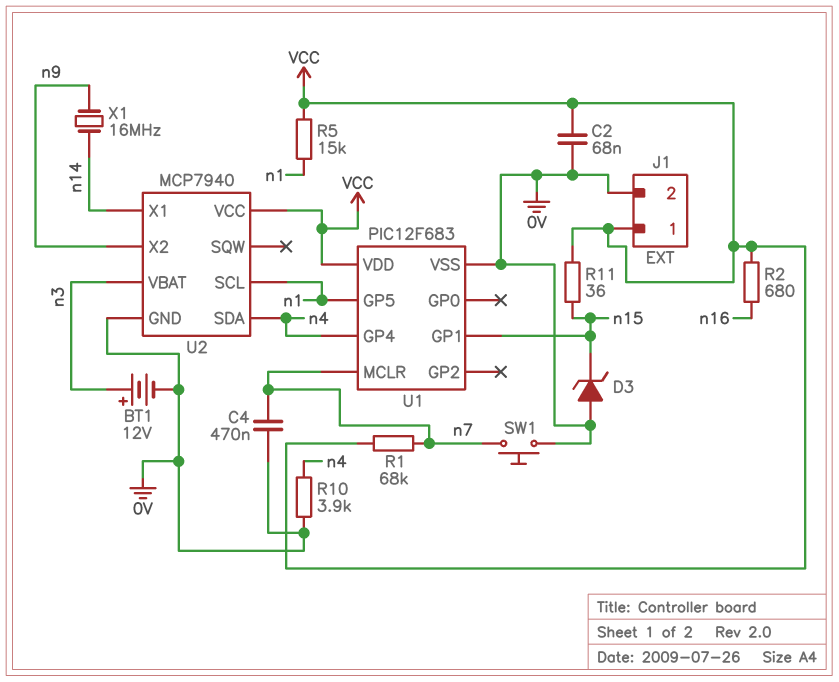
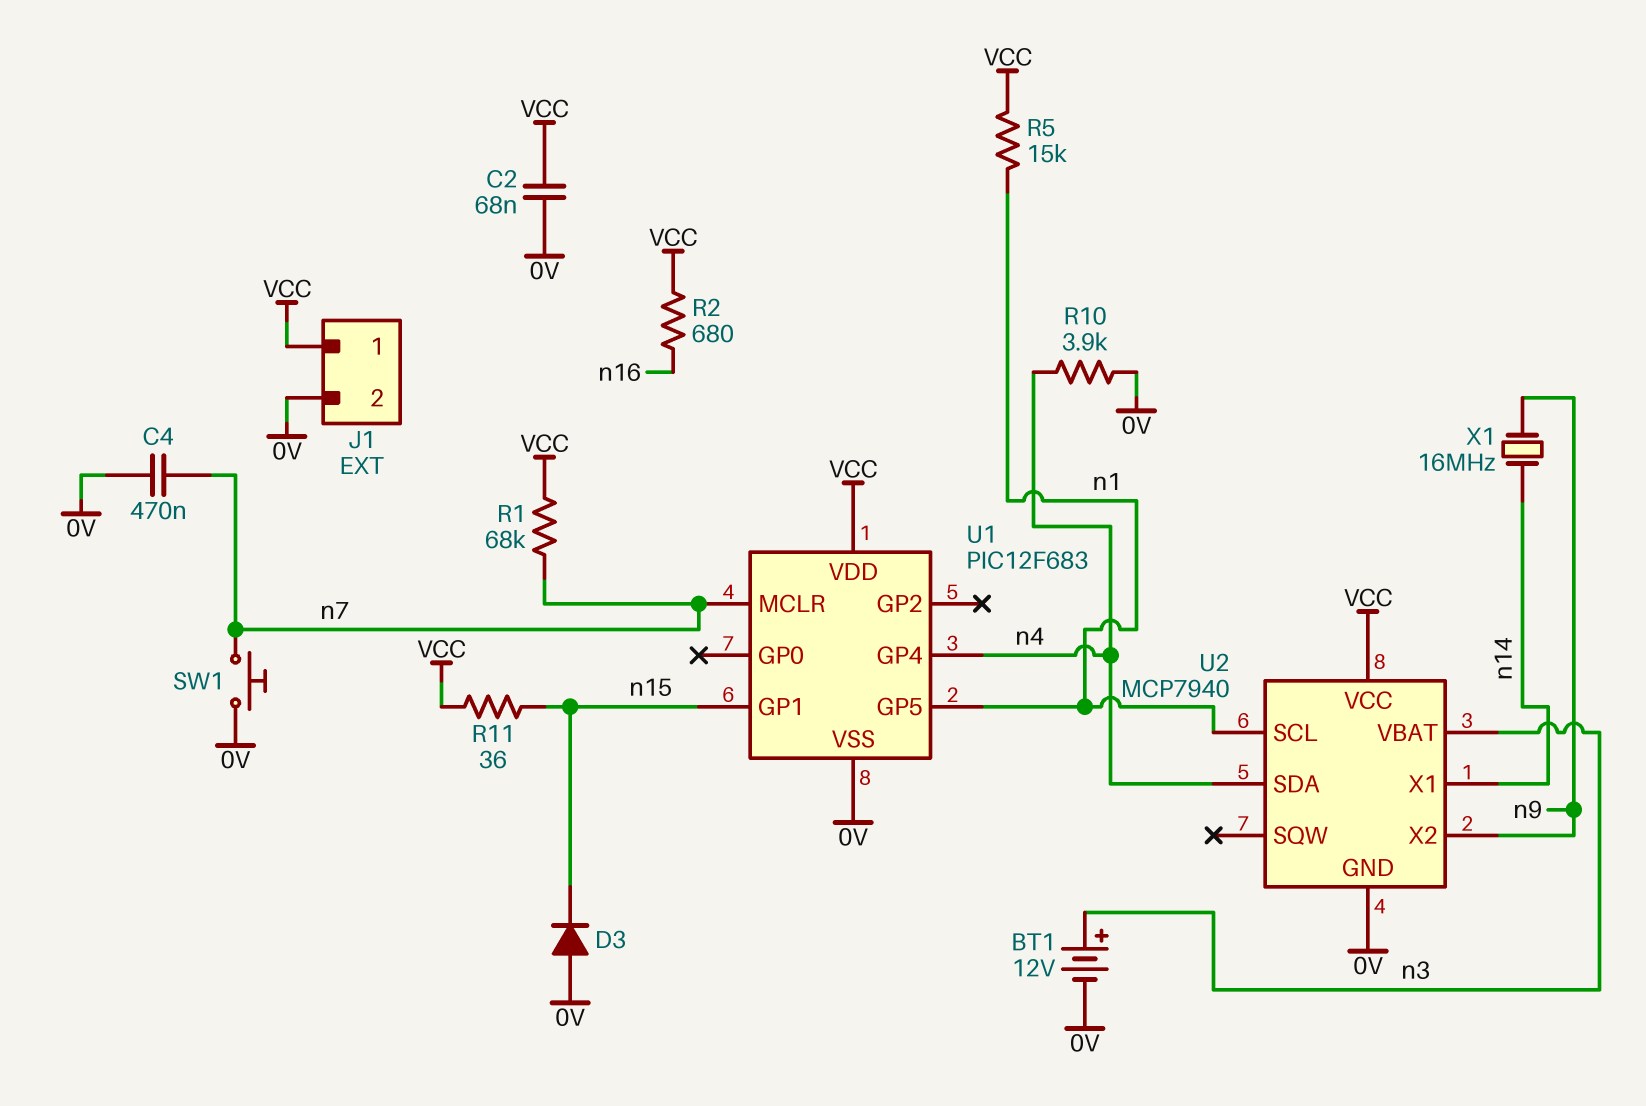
D3: zener (A 0V, K n15) -> diode (A 0V, K n15)

